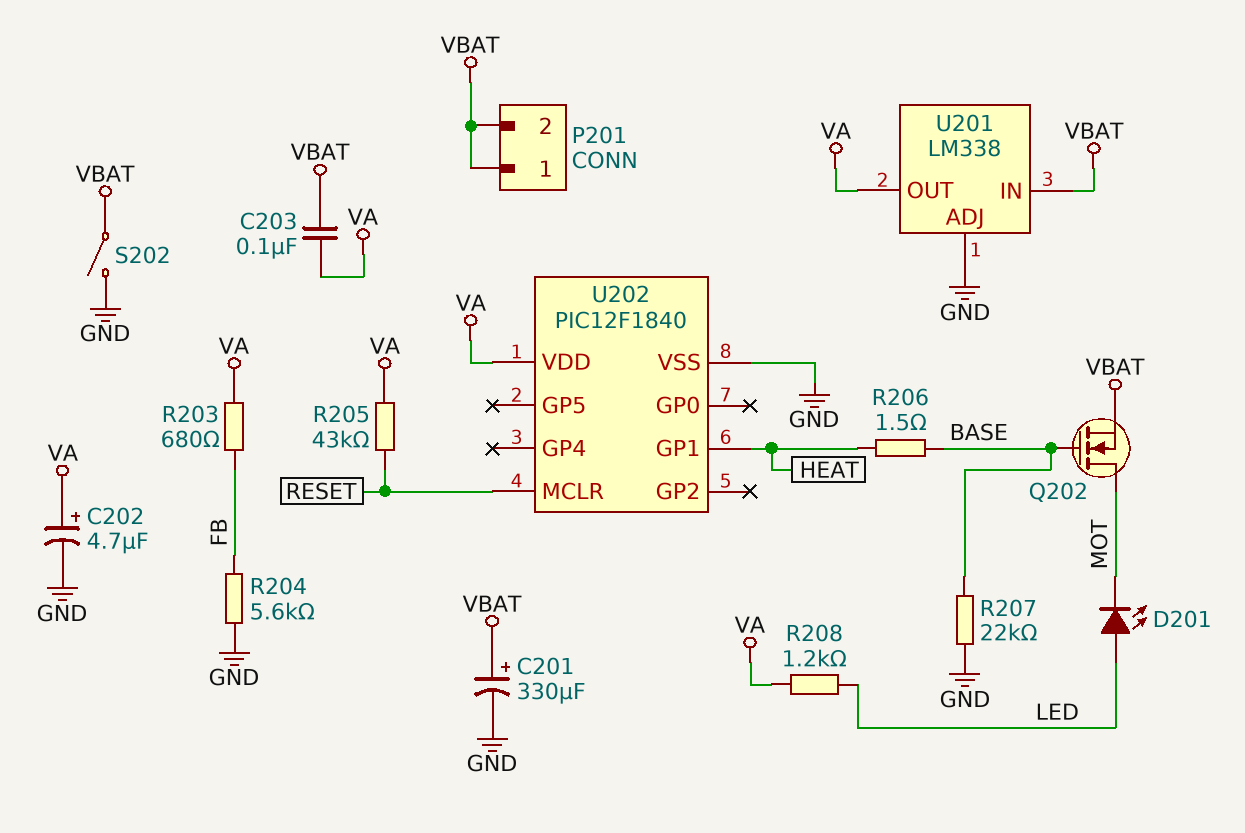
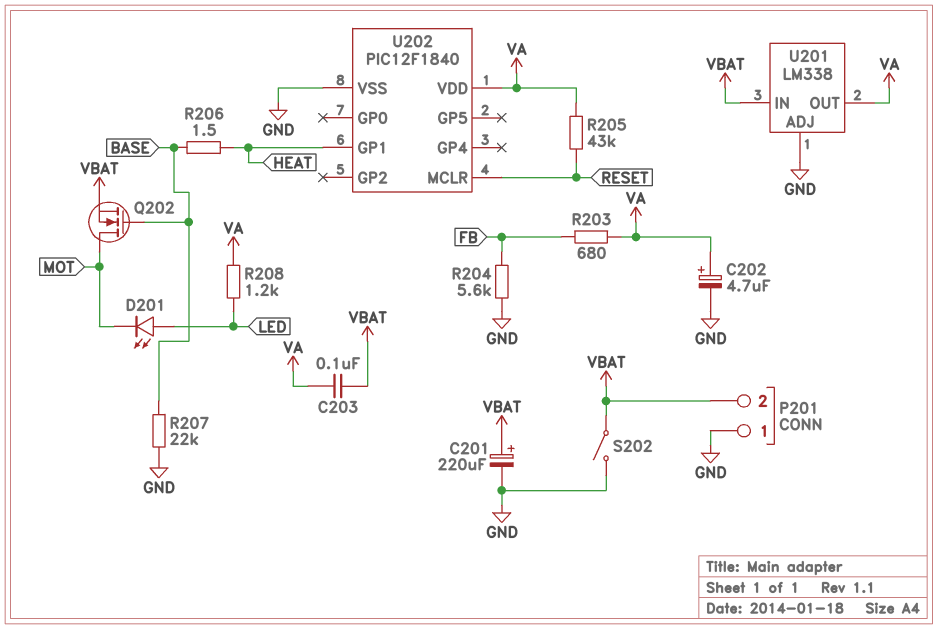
C201: 330uF (plus VBAT, minus GND) -> 220uF (plus VBAT, minus GND)
P201 pin 1: VBAT -> GND

